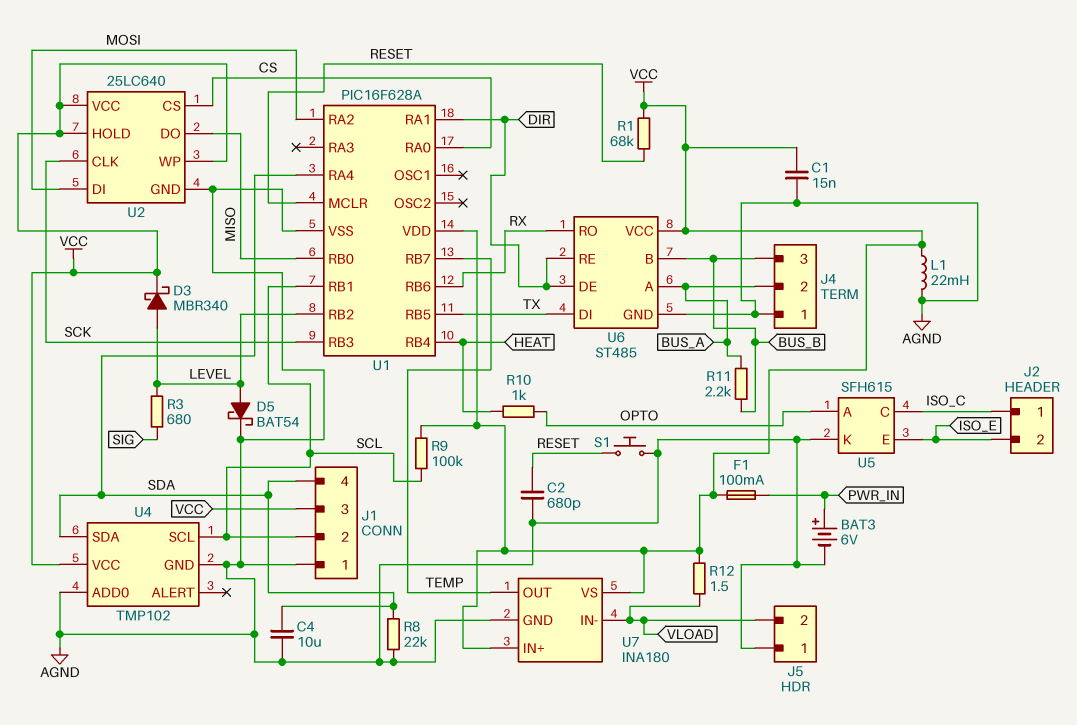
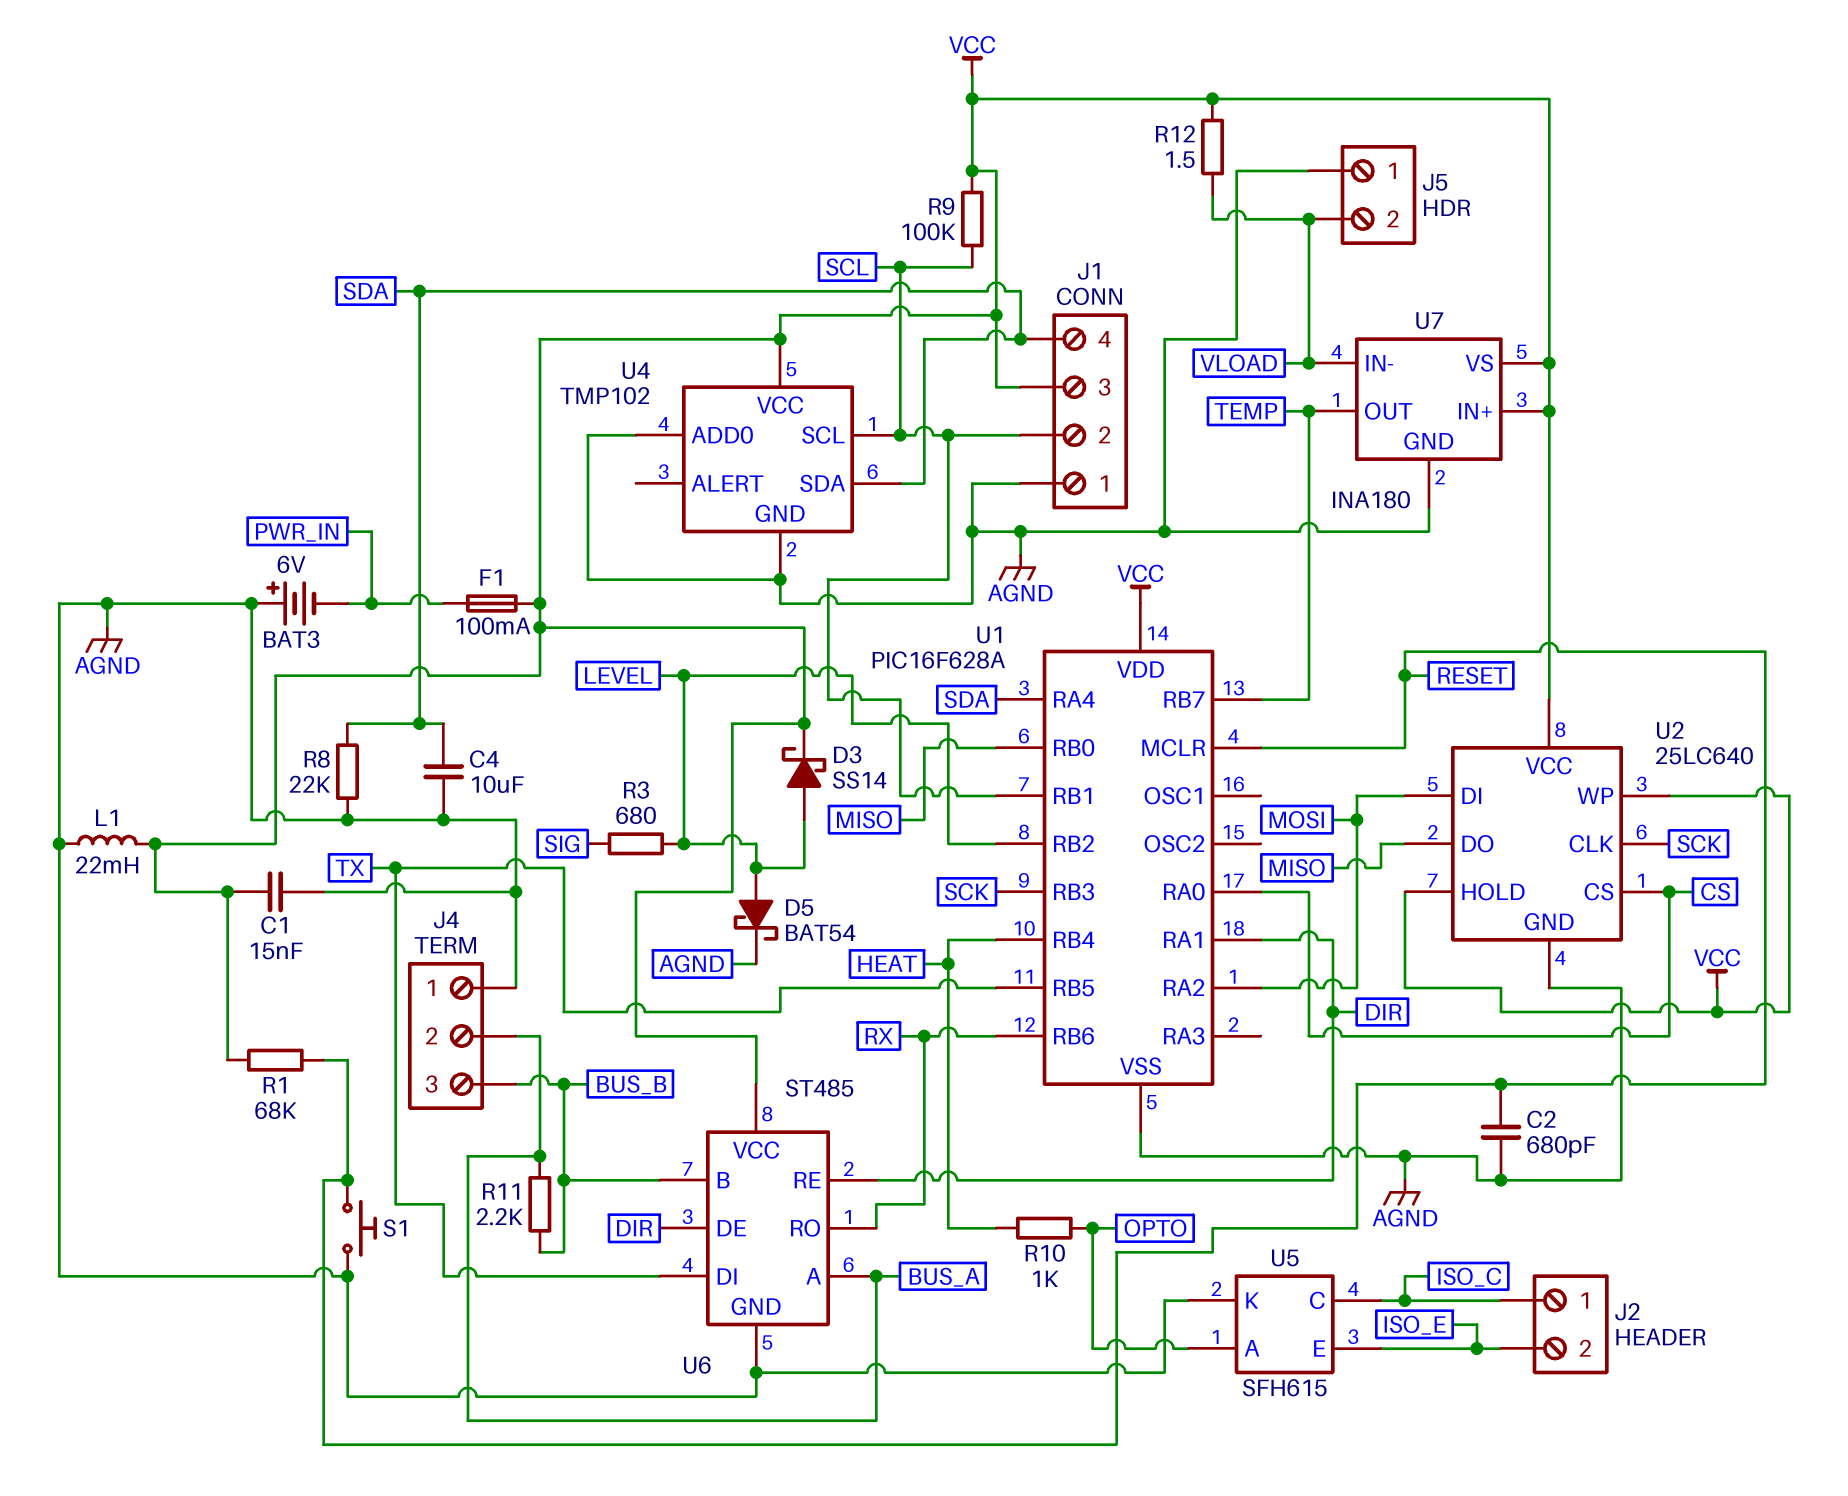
BAT3: 6V (plus PWR_IN, minus AGND) -> 6V (plus AGND, minus PWR_IN)
D3: schottky MBR340 (A LEVEL, K VCC) -> schottky SS14 (A LEVEL, K VCC)

